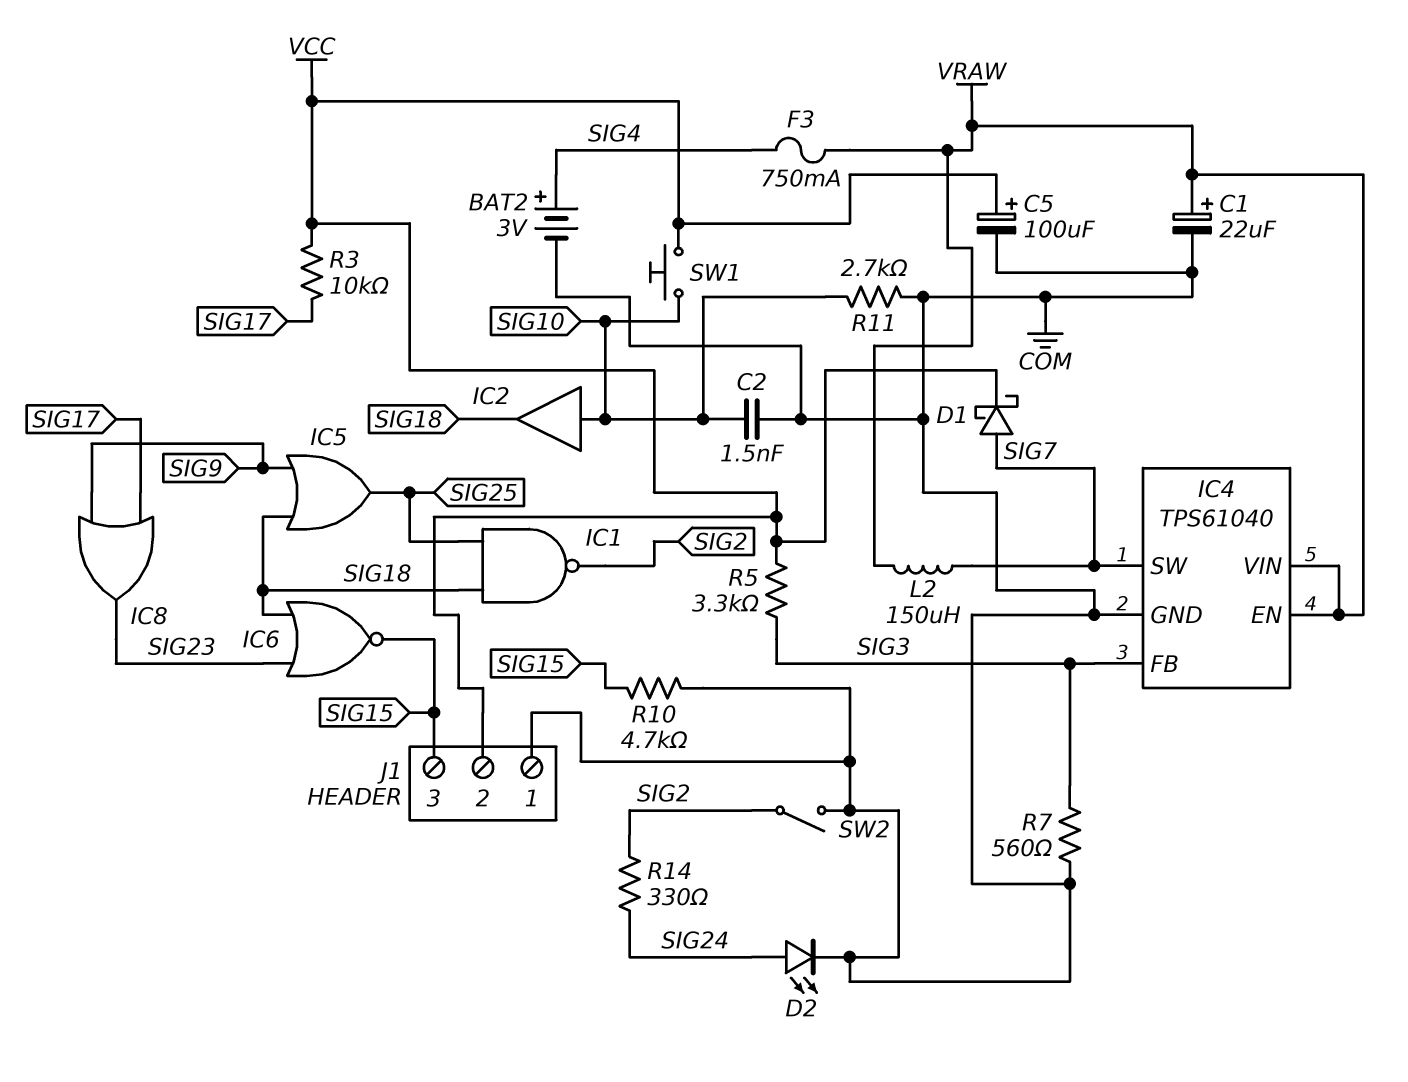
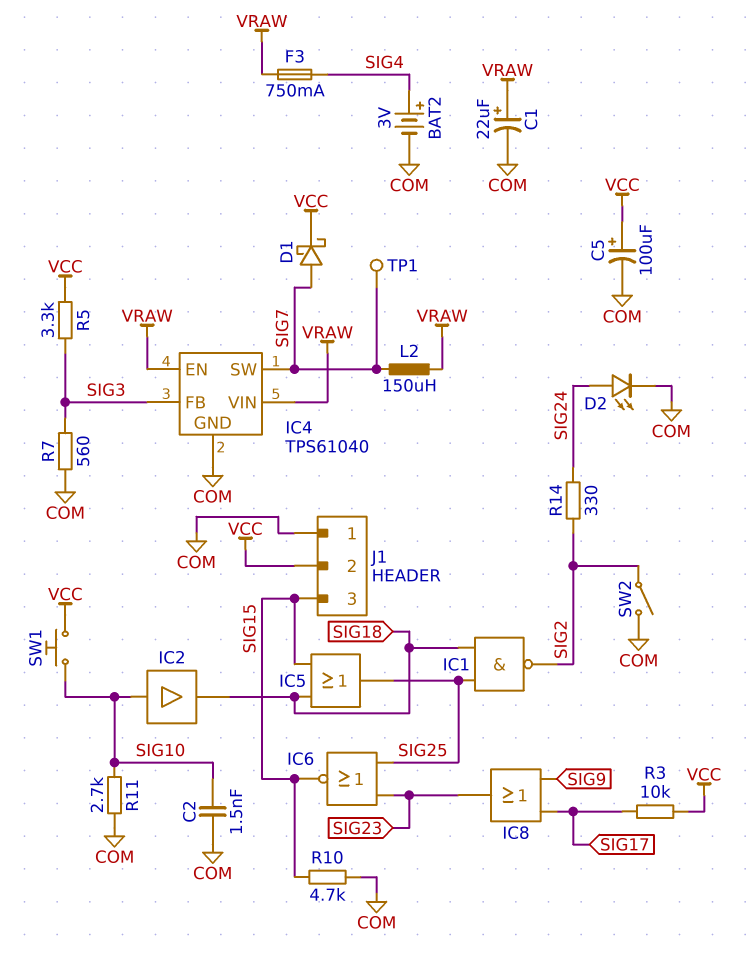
IC5: OR (in SIG9, in SIG18, out SIG25) -> OR (in SIG15, in SIG18, out SIG25)
IC6: NOR (in SIG18, in SIG23, out SIG15) -> NOR (in SIG23, in SIG25, out SIG15)
TP1: none -> test point (SIG7)

